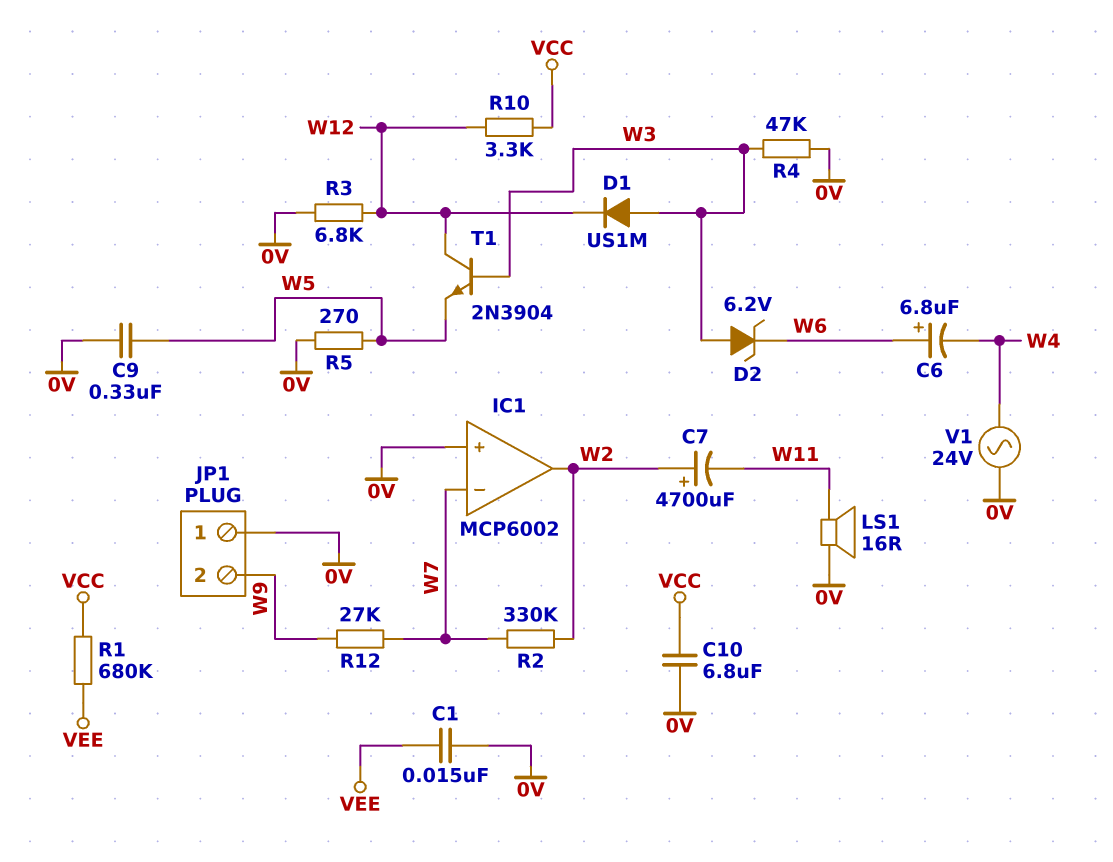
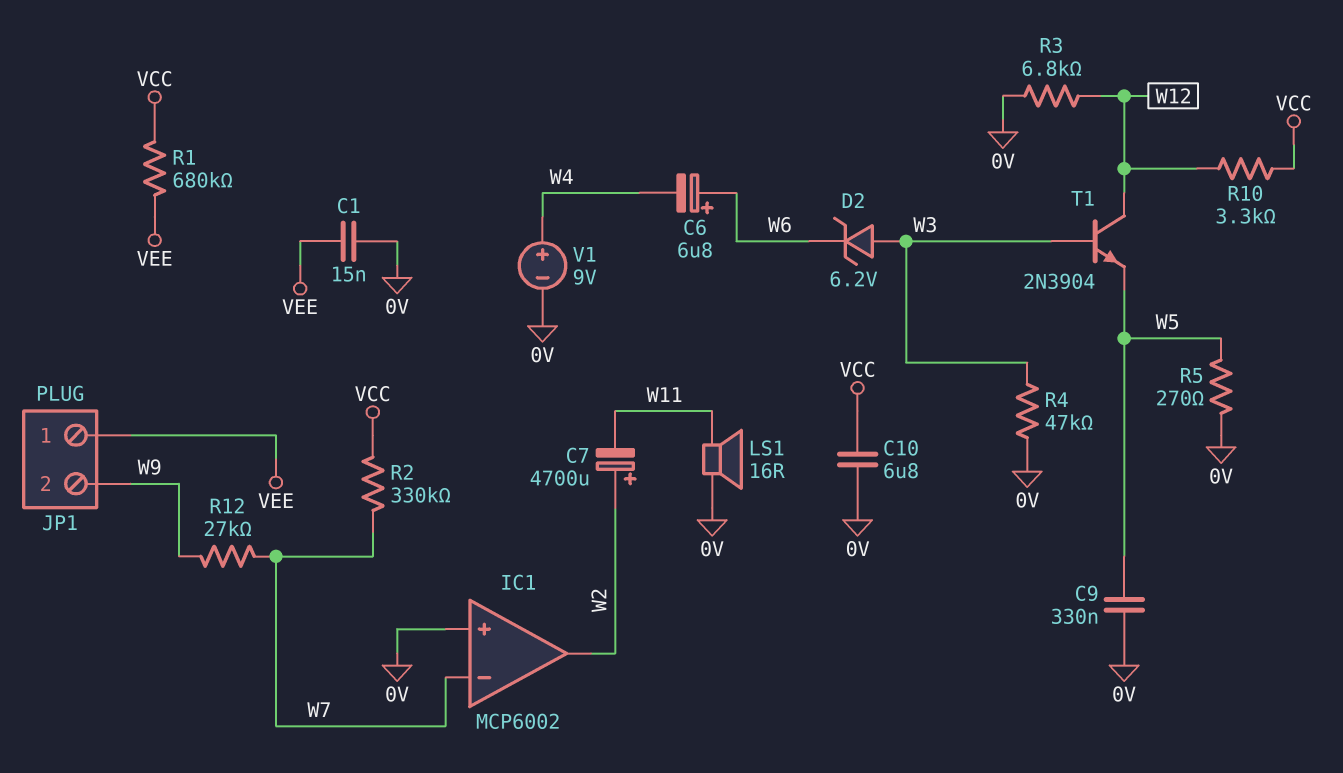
D1: diode US1M (A W3, K W12) -> none
JP1 pin 1: 0V -> VEE
R2: 330k (W2, W7) -> 330k (VCC, W7)
V1: AC 24V (0V, W4) -> 9V (plus W4, minus 0V)

